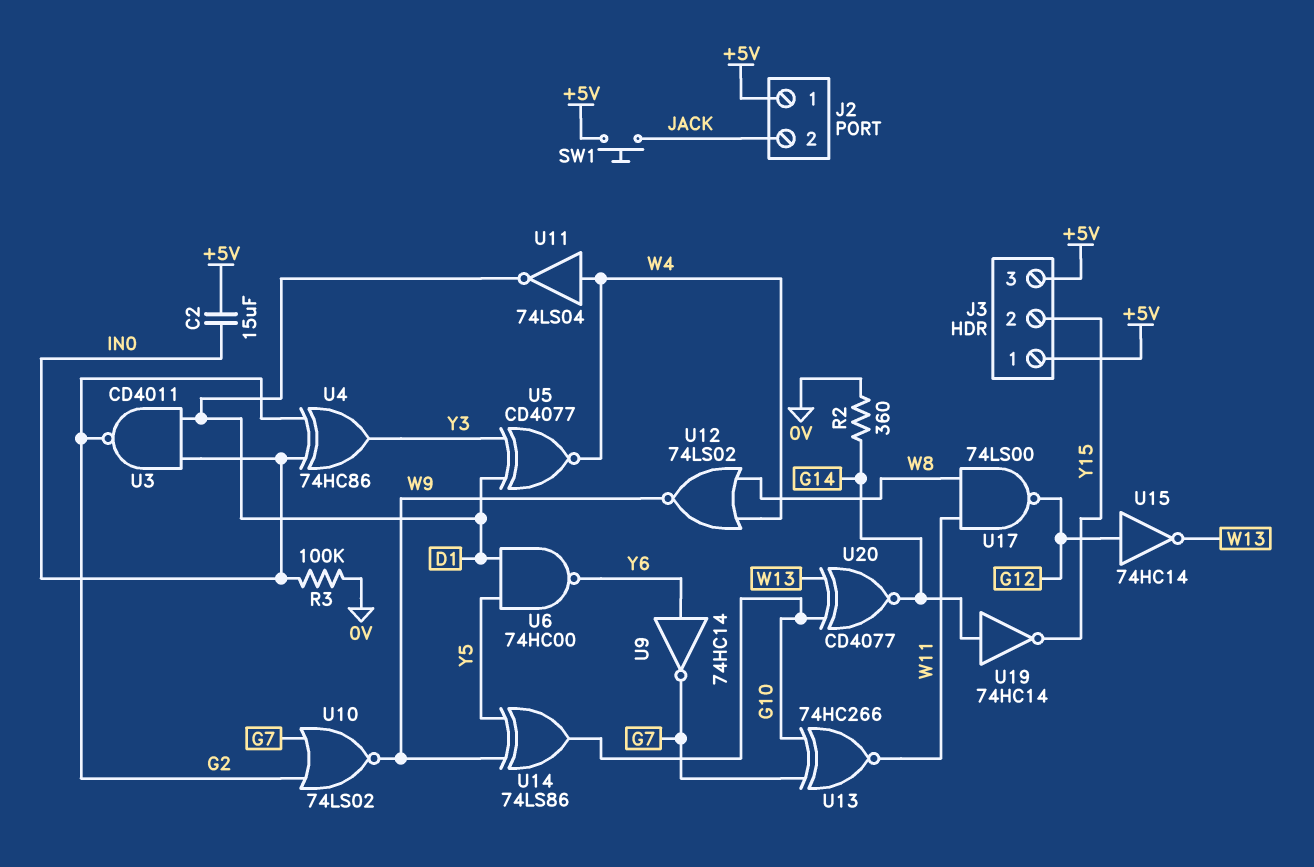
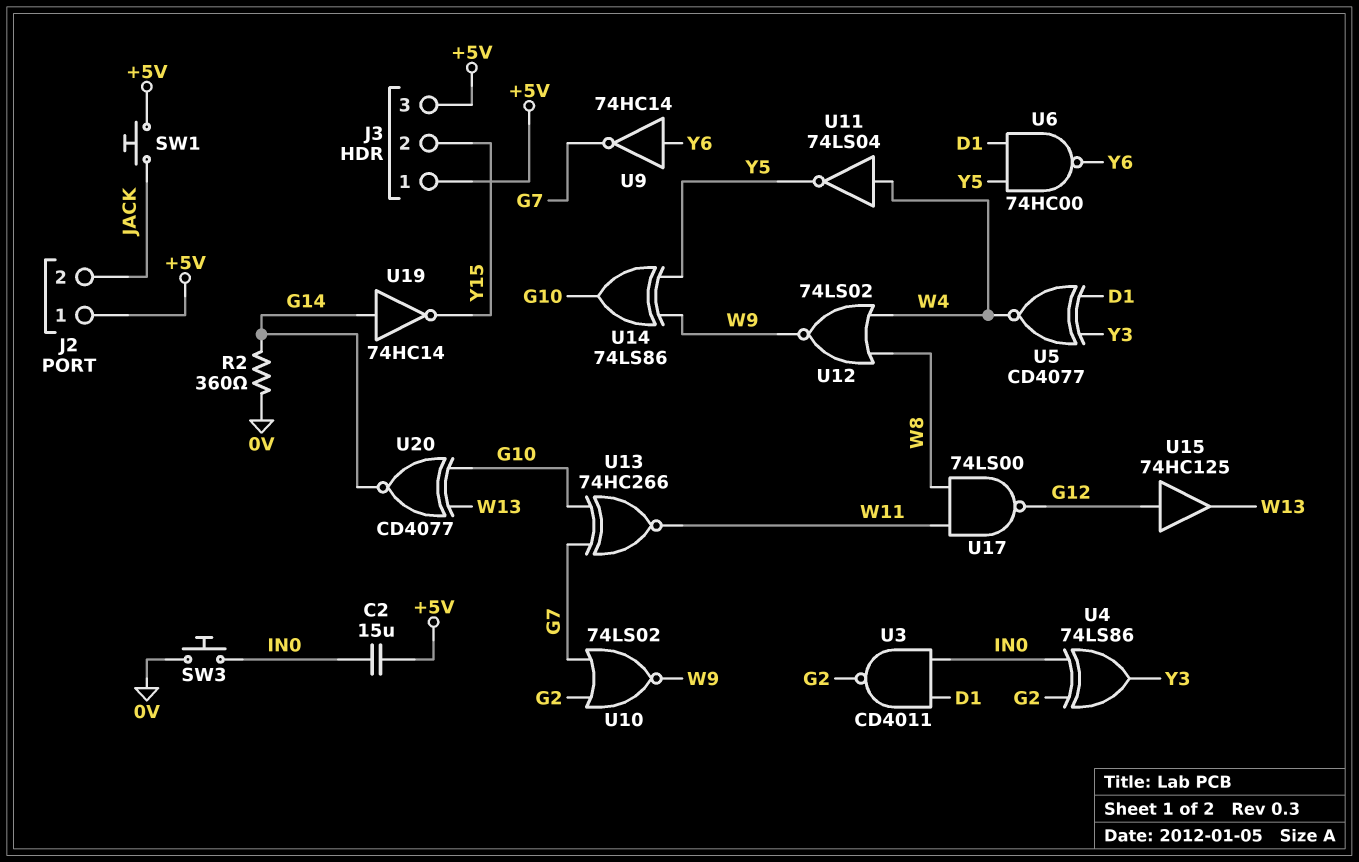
R3: 100k (0V, IN0) -> none
SW3: none -> button (0V, IN0)
U4: XOR 74HC86 (in G2, in IN0, out Y3) -> XOR 74LS86 (in G2, in IN0, out Y3)
U11: NOT 74LS04 (in W4, out D1) -> NOT 74LS04 (in W4, out Y5)
U15: NOT 74HC14 (in G12, out W13) -> buffer 74HC125 (in G12, out W13)

